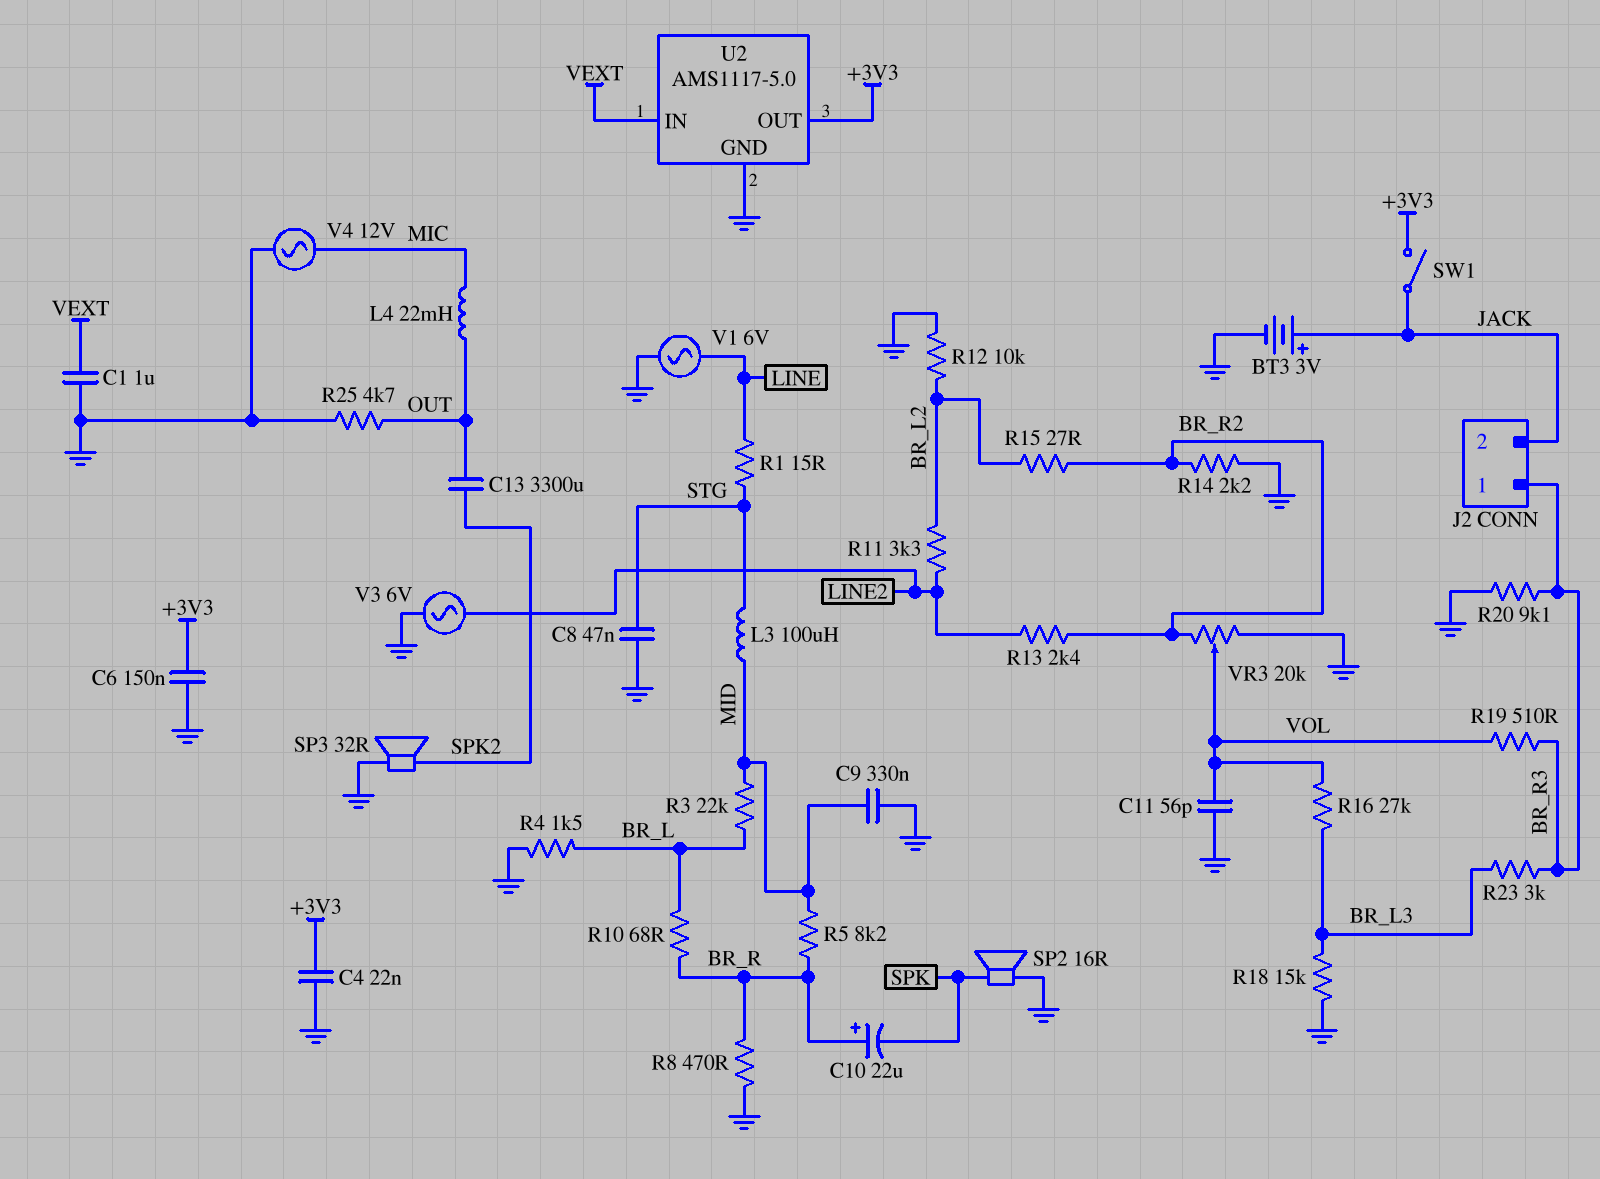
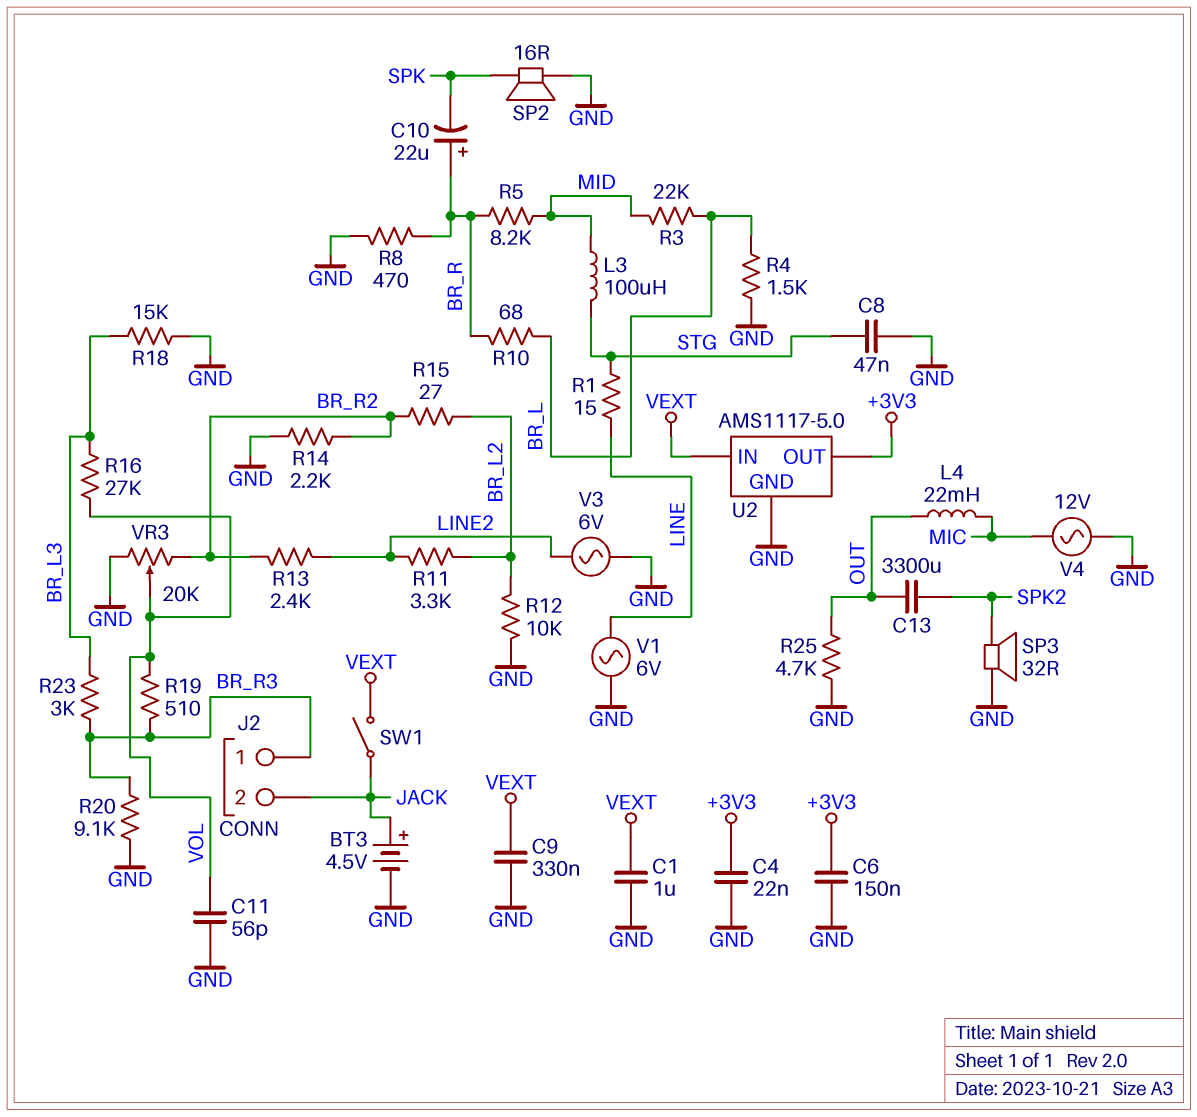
BT3: 3V (plus JACK, minus GND) -> 4.5V (plus JACK, minus GND)
C9: 330nF (GND, MID) -> 330nF (GND, VEXT)
SW1: switch (+3V3, JACK) -> switch (JACK, VEXT)

